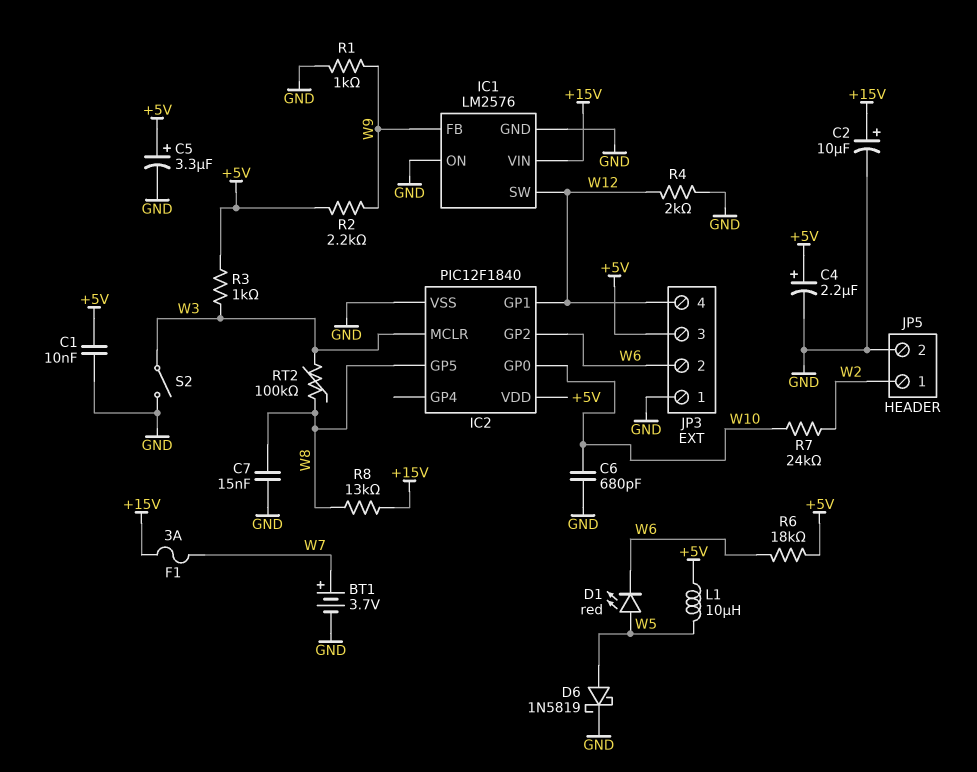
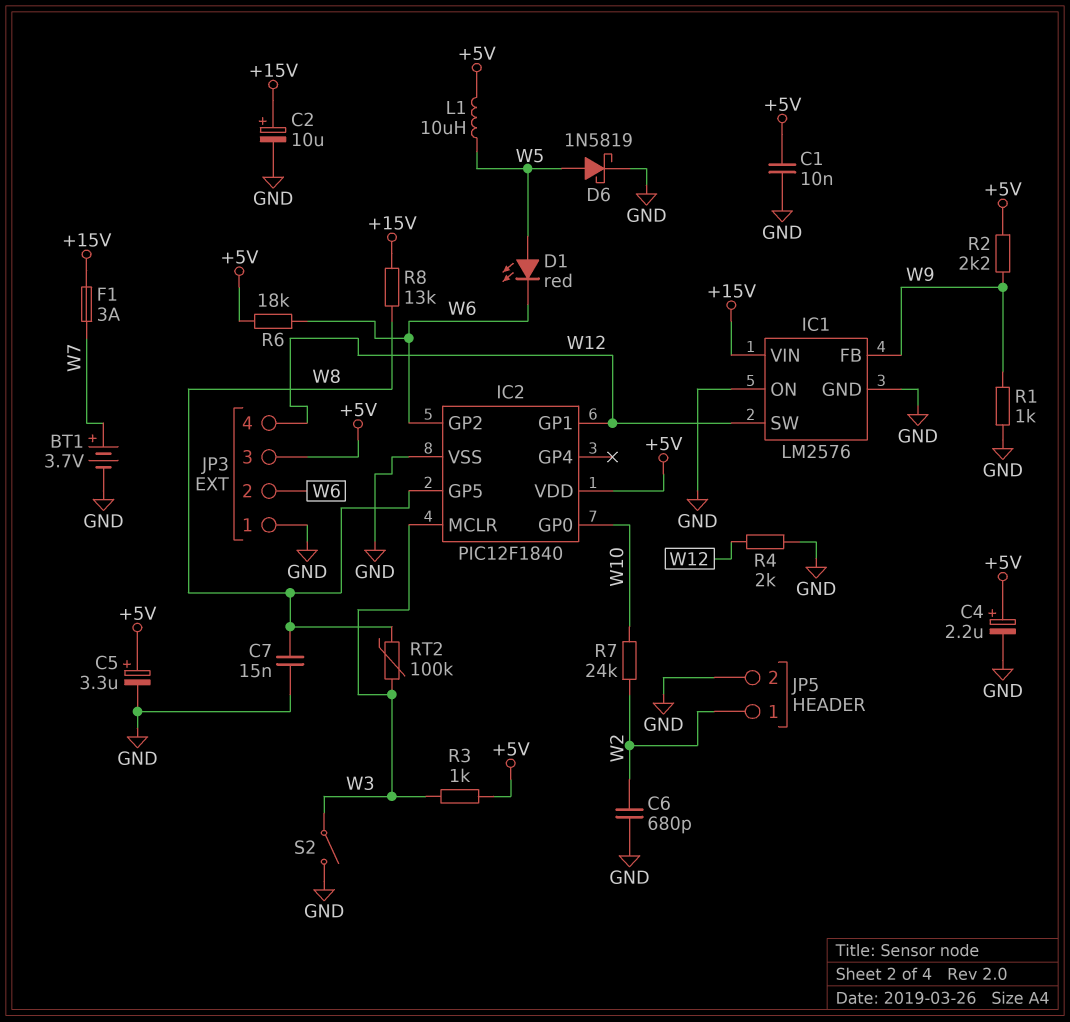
C6: 680pF (GND, W10) -> 680pF (GND, W2)

